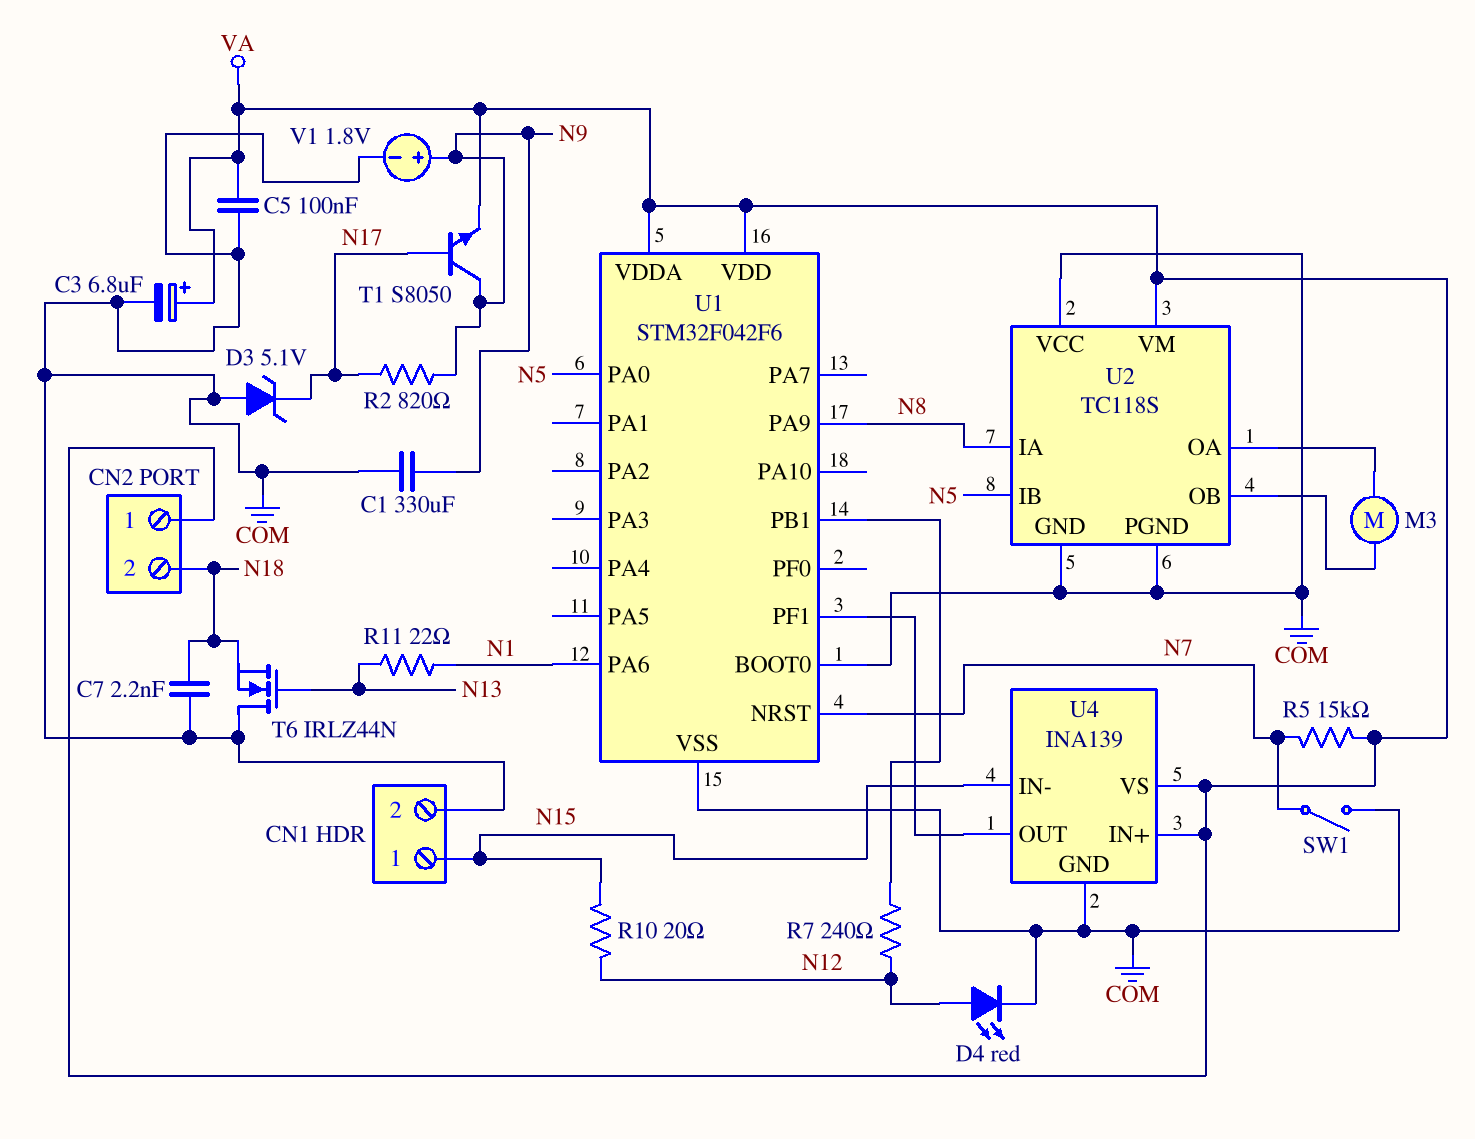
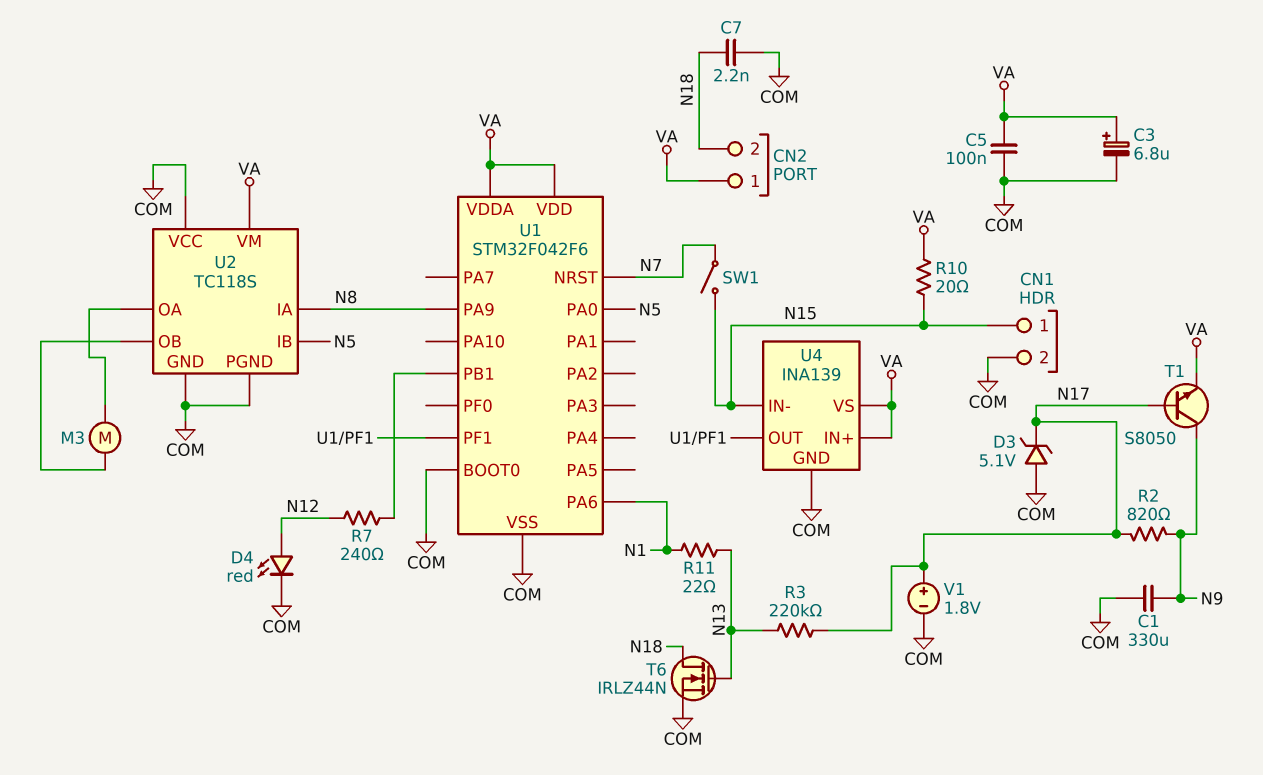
R3: none -> 220k (N13, N17)
R5: 15k (N7, VA) -> none
R10: 20 (N12, N15) -> 20 (N15, VA)
SW1: switch (COM, N7) -> switch (N7, N15)
T6: NMOS IRLZ44N (G N13, D COM, S N18) -> NMOS IRLZ44N (G N13, D N18, S COM)
V1: 1.8V (plus N9, minus COM) -> 1.8V (plus N17, minus COM)

